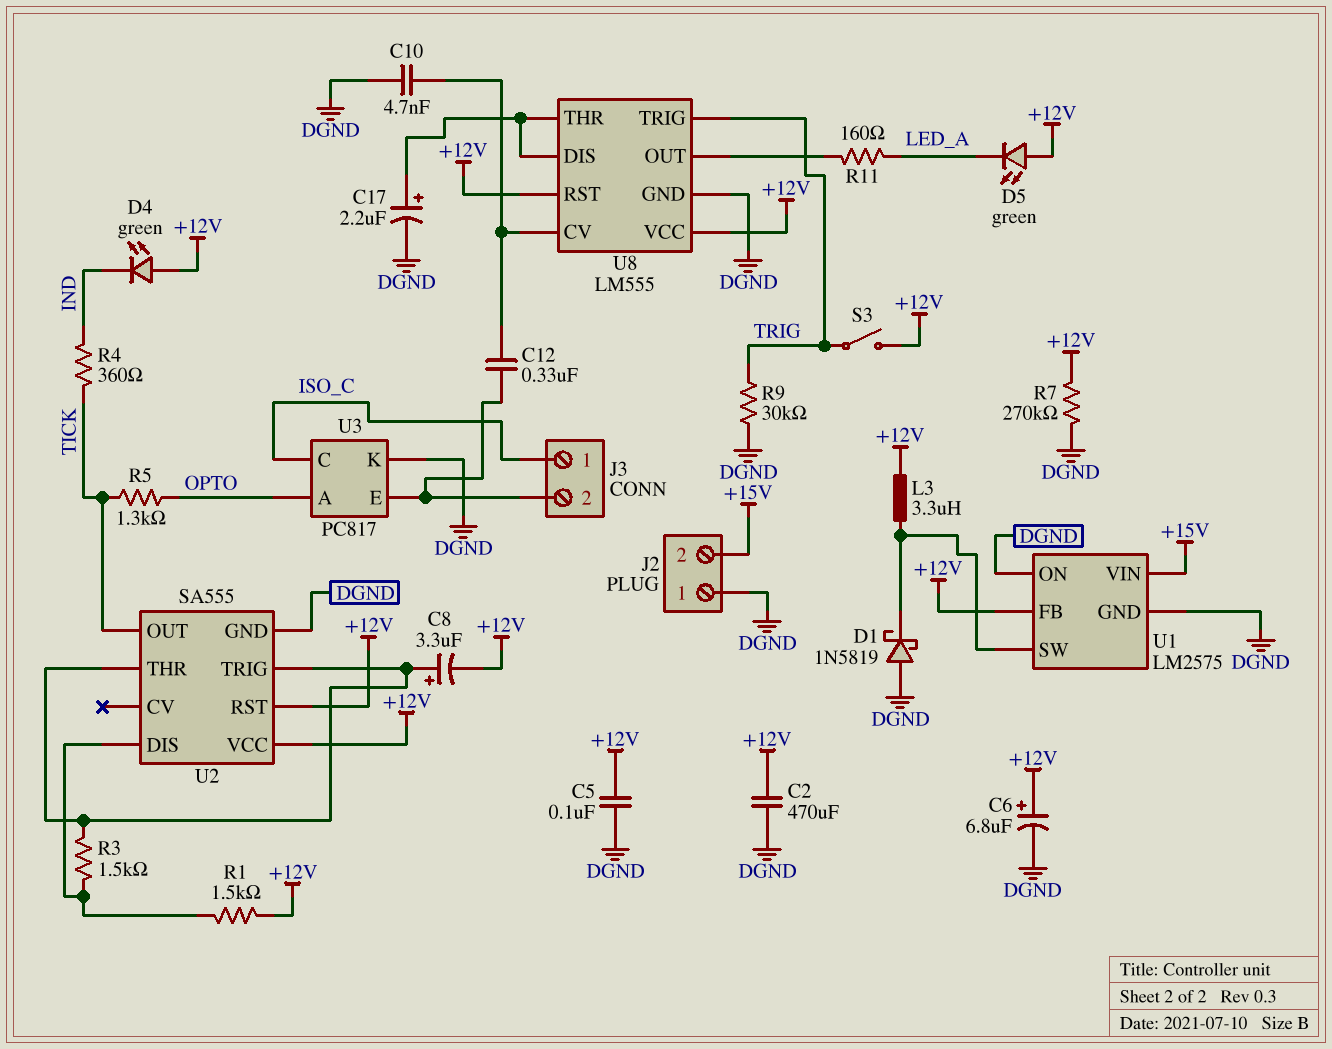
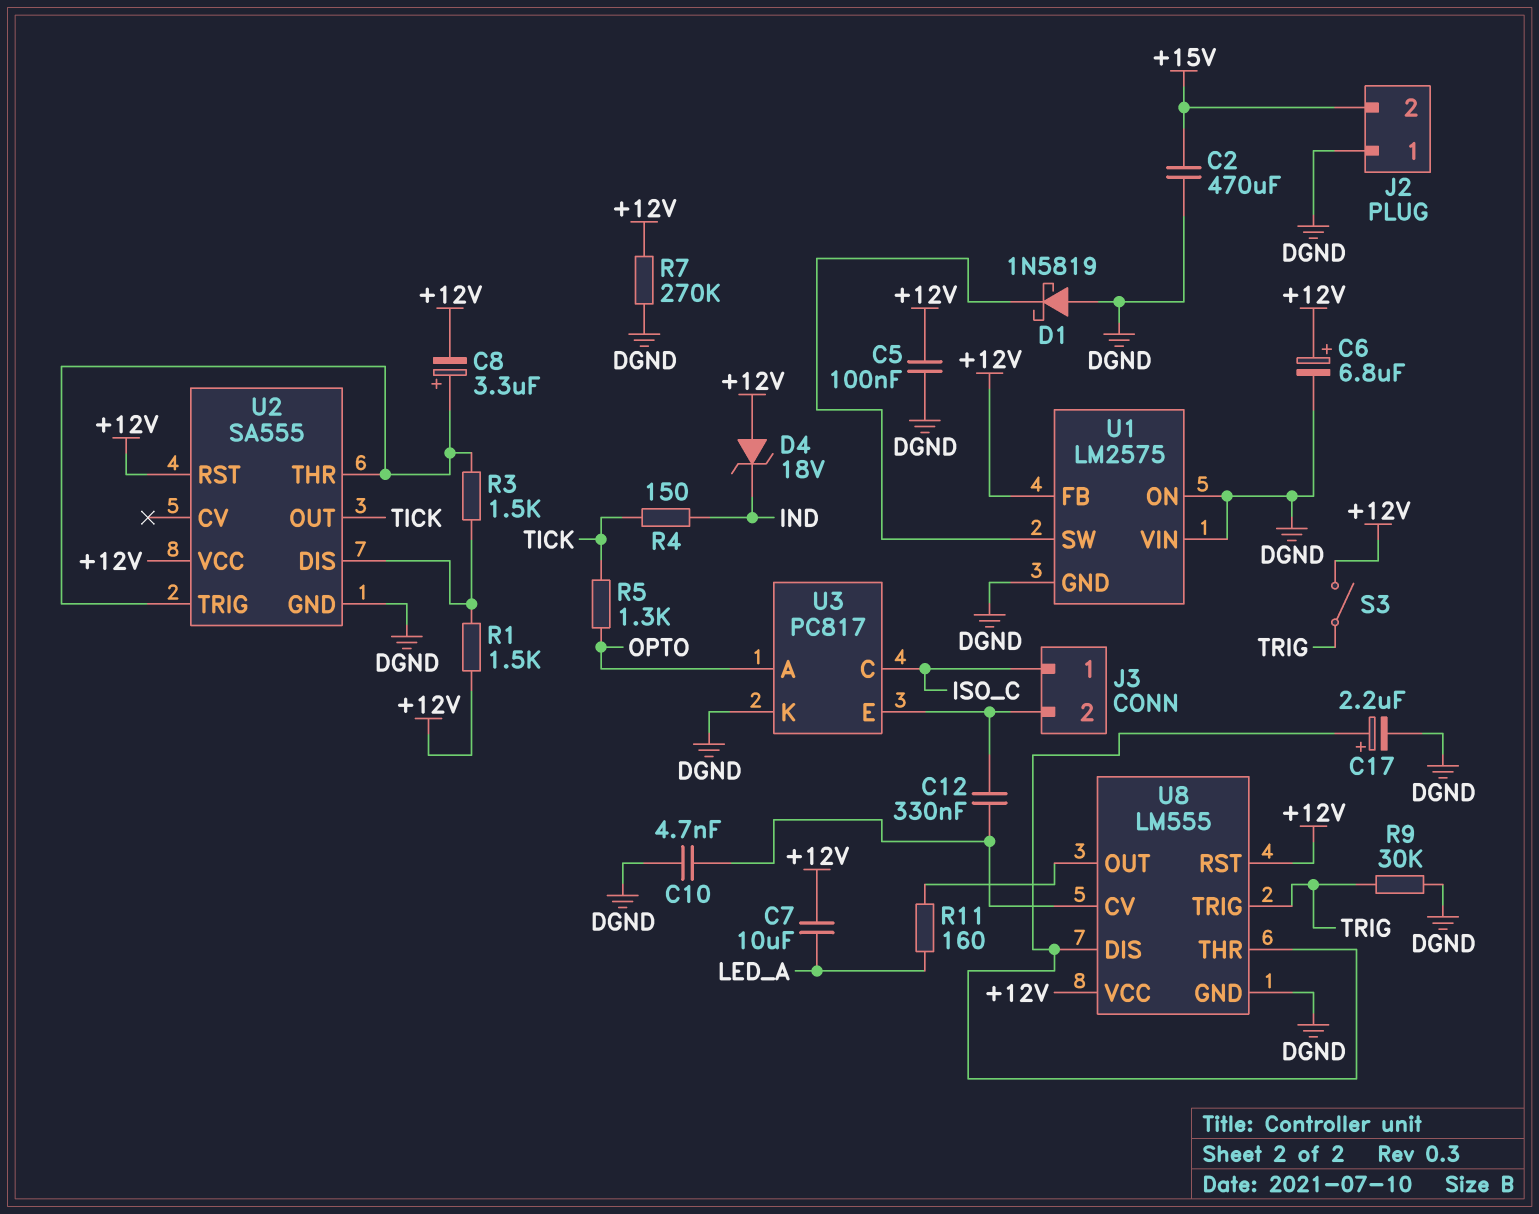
C2: 470uF (+12V, DGND) -> 470uF (+15V, DGND)
C7: none -> 10uF (+12V, LED_A)
D4: LED green (A +12V, K IND) -> zener 18V (A +12V, K IND)
D5: LED green (A +12V, K LED_A) -> none
L3: 3.3uH (+12V, U1/SW) -> none
R4: 360 (IND, TICK) -> 150 (IND, TICK)
U1 pin VIN: +15V -> DGND

